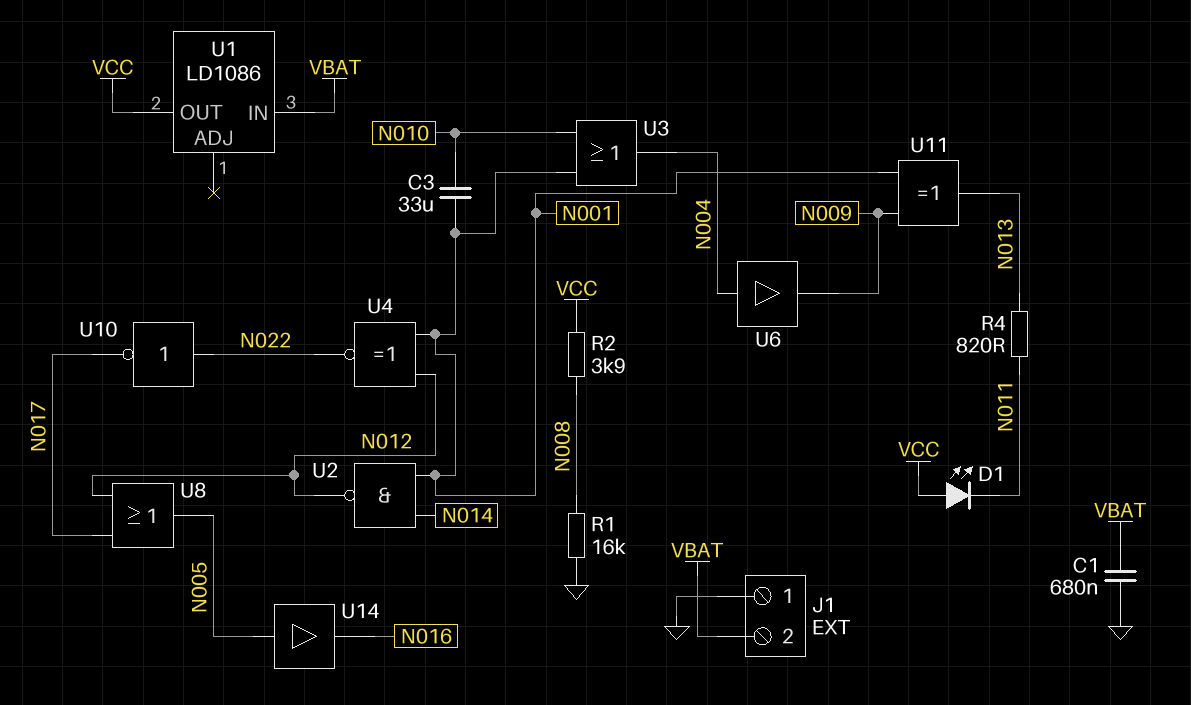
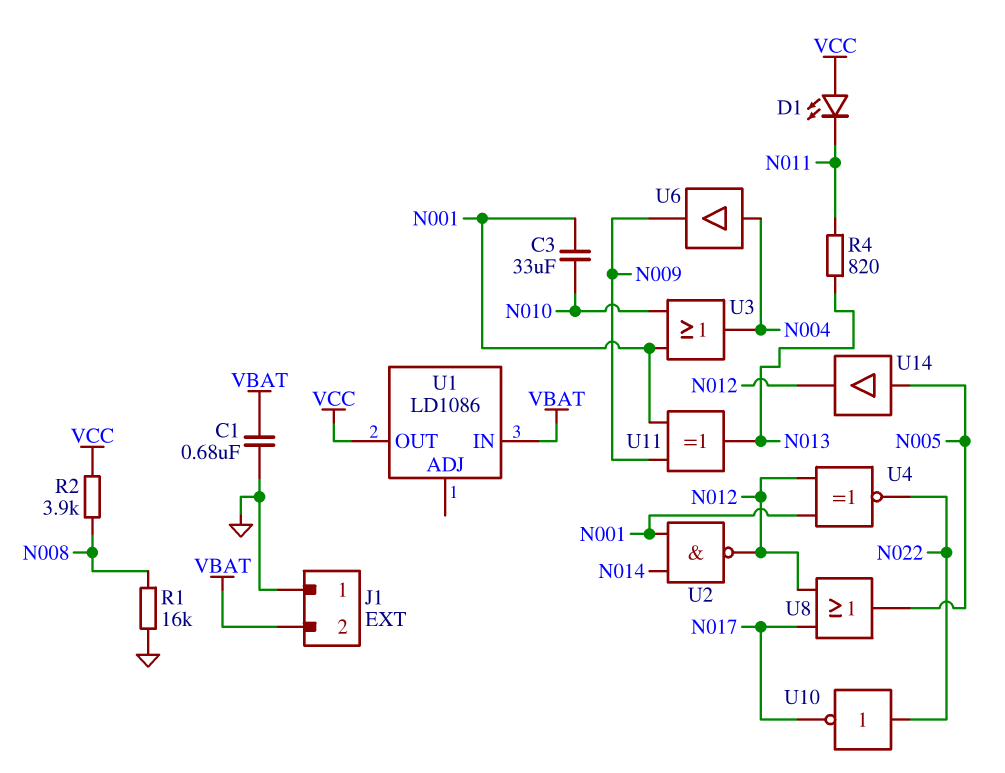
U14: buffer (in N005, out N016) -> buffer (in N005, out N012)

